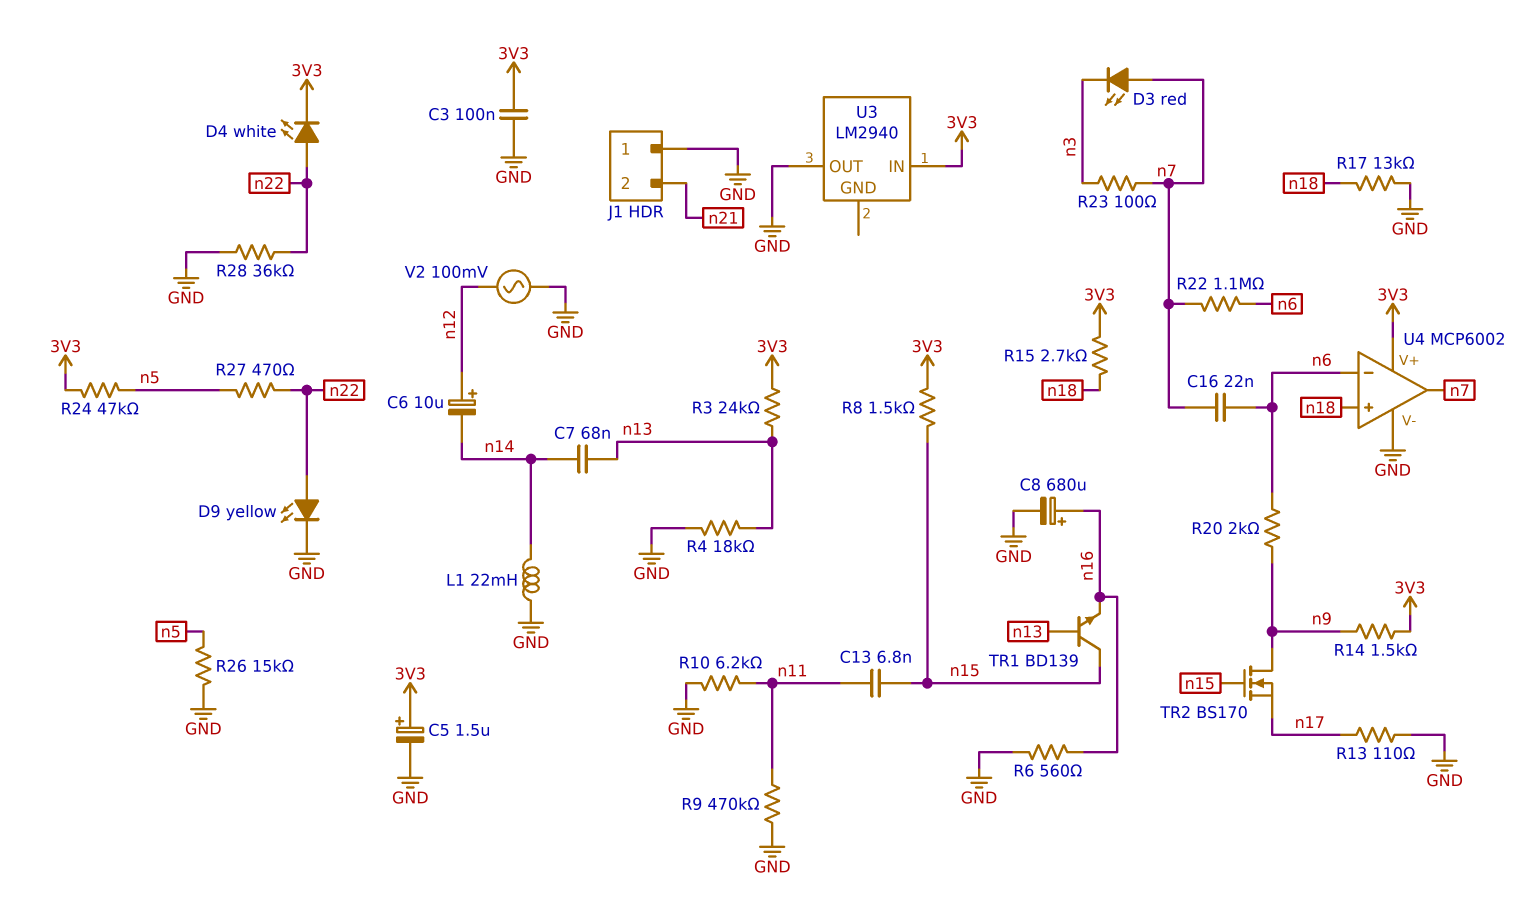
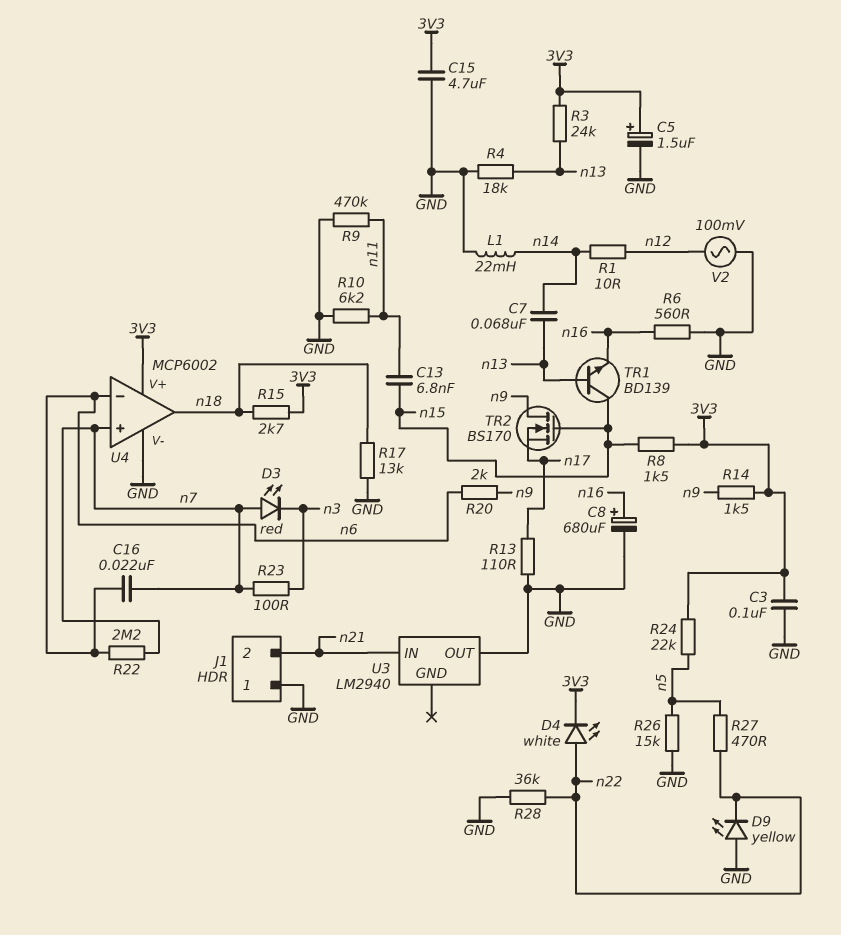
C6: 10uF (plus n12, minus n14) -> none
C15: none -> 4.7uF (3V3, GND)
D9: LED yellow (A n22, K GND) -> LED yellow (A GND, K n22)
R1: none -> 10 (n12, n14)
R22: 1.1M (n6, n7) -> 2.2M (n6, n7)
R24: 47k (3V3, n5) -> 22k (3V3, n5)
U3 pin IN: 3V3 -> n21
U4 pin in+: n18 -> n7
U4 pin out: n7 -> n18

